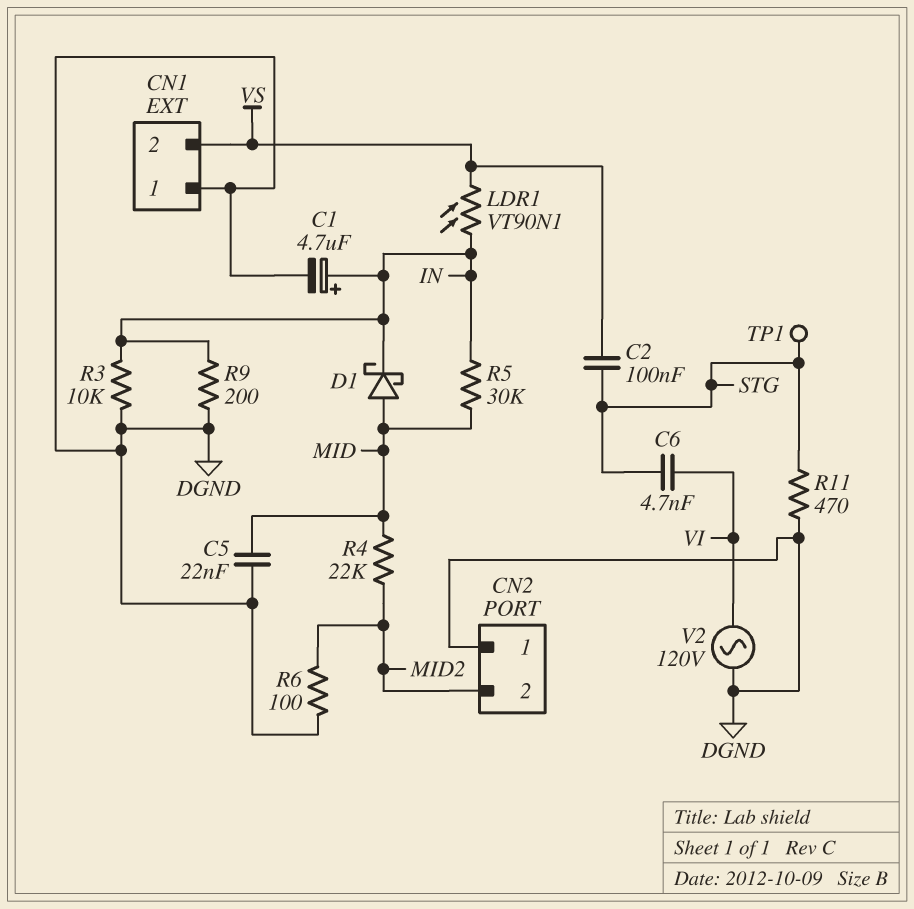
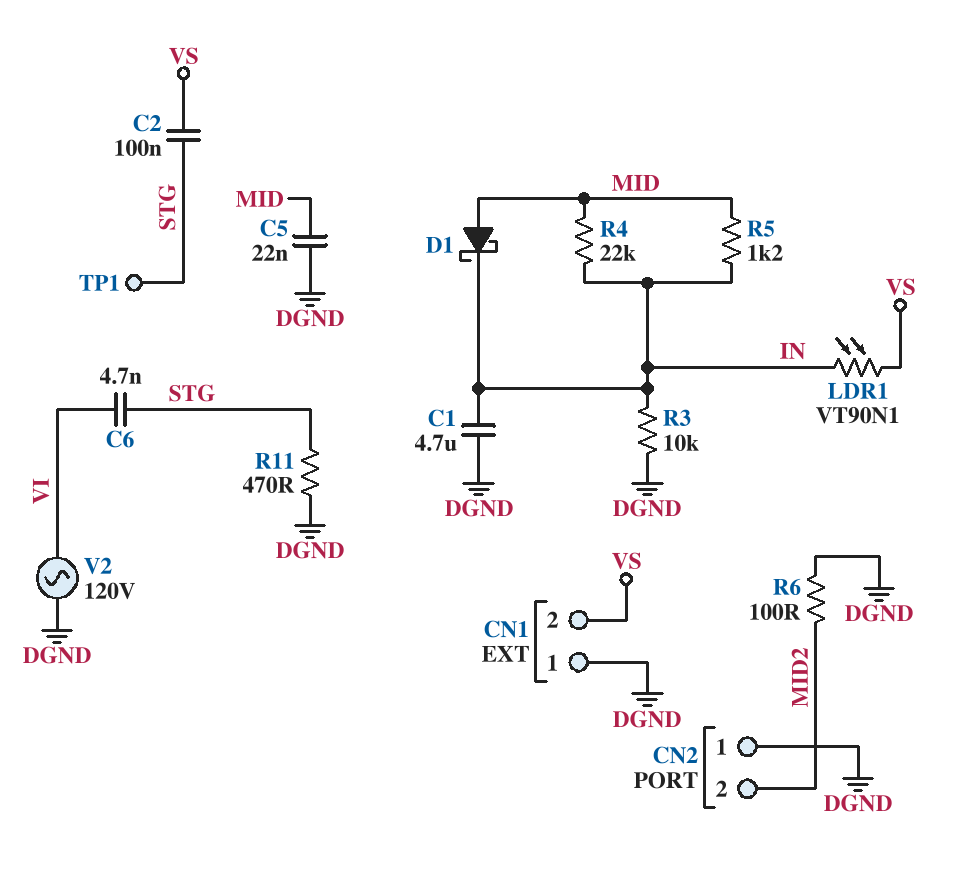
C1: 4.7uF (plus IN, minus DGND) -> 4.7uF (DGND, IN)
R4: 22k (MID, MID2) -> 22k (IN, MID)
R5: 30k (IN, MID) -> 1.2k (IN, MID)
R9: 200 (DGND, IN) -> none

